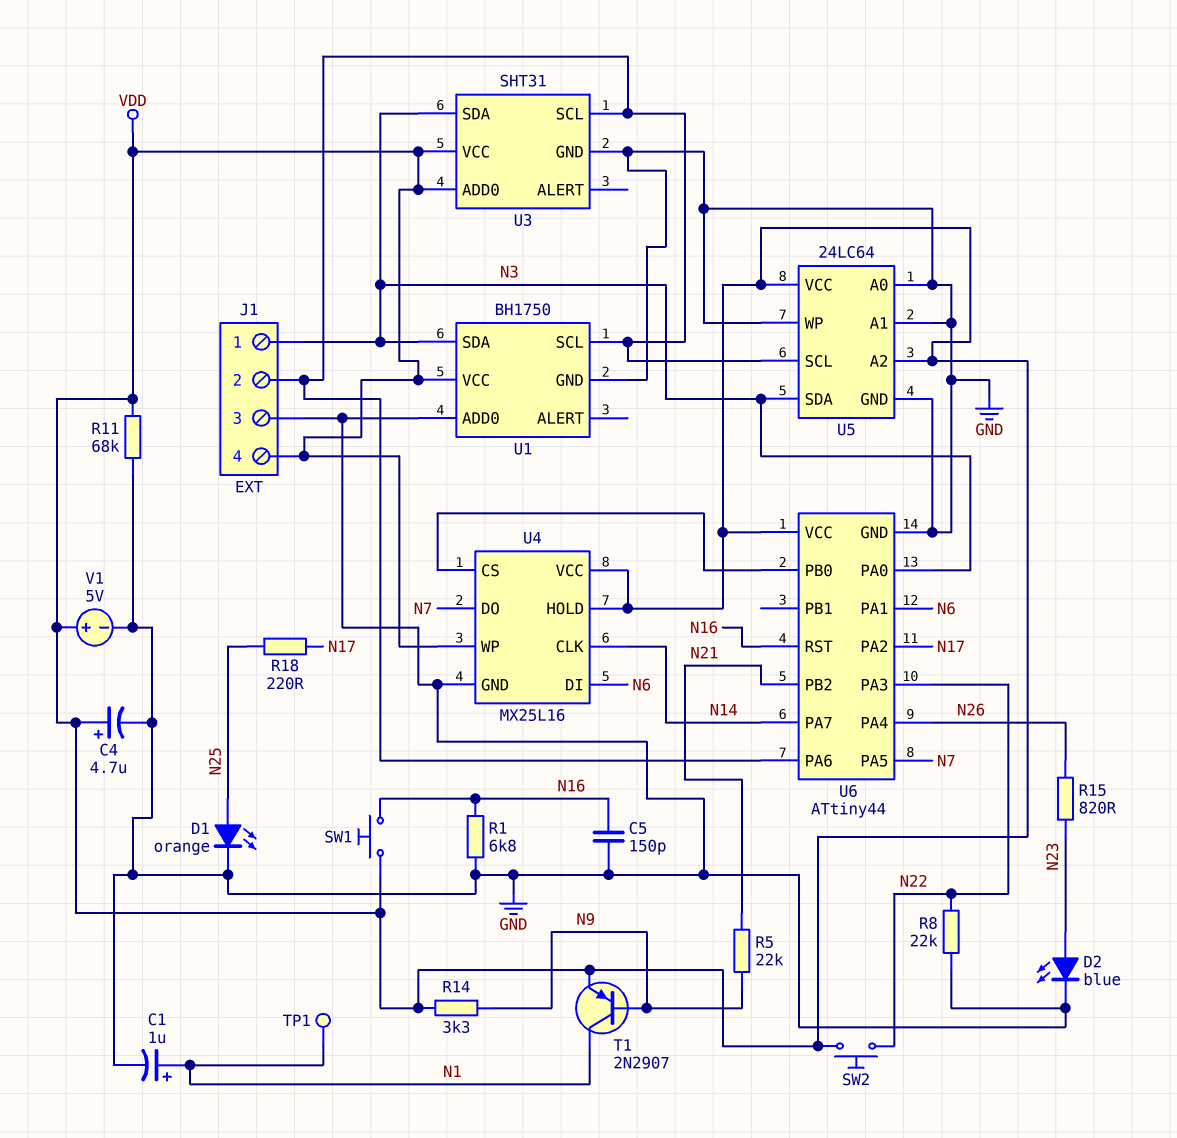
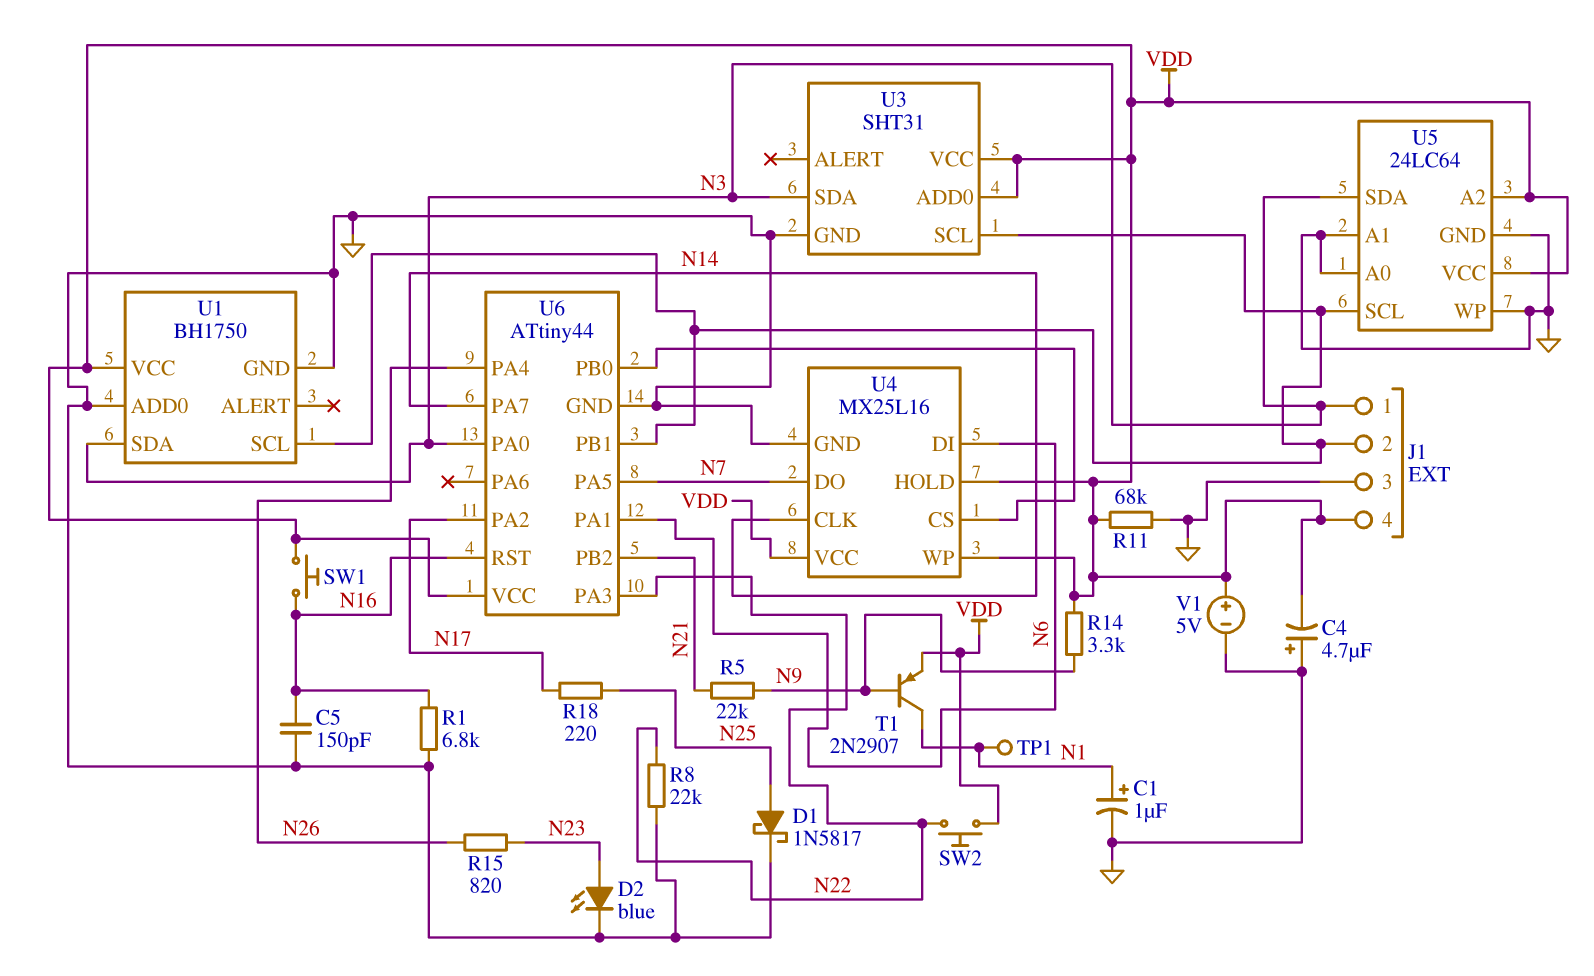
C4: 4.7uF (plus VDD, minus GND) -> 4.7uF (plus GND, minus VDD)
D1: LED orange (A N25, K GND) -> schottky 1N5817 (A N25, K GND)
U6 pin PA6: J1/2 -> none
U6 pin PB1: none -> J1/2

